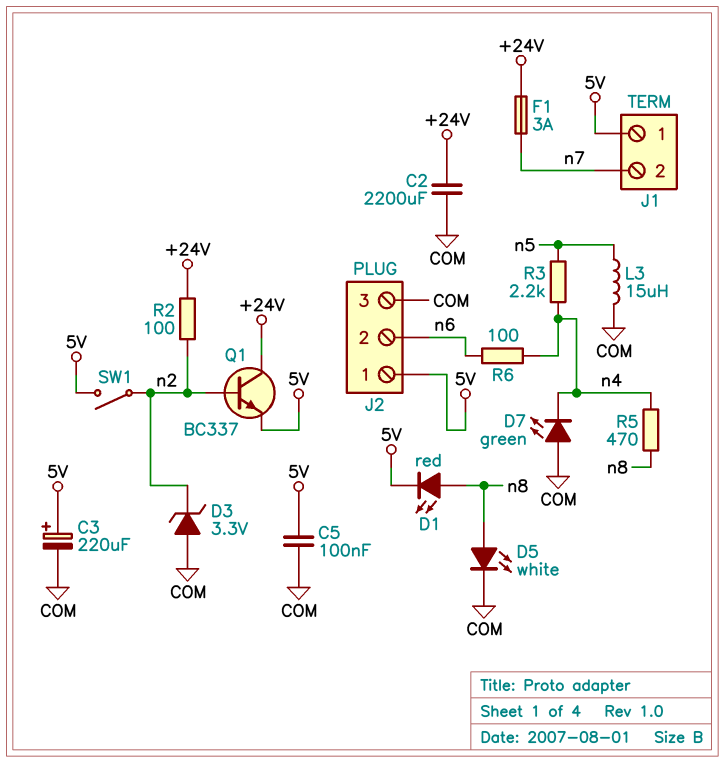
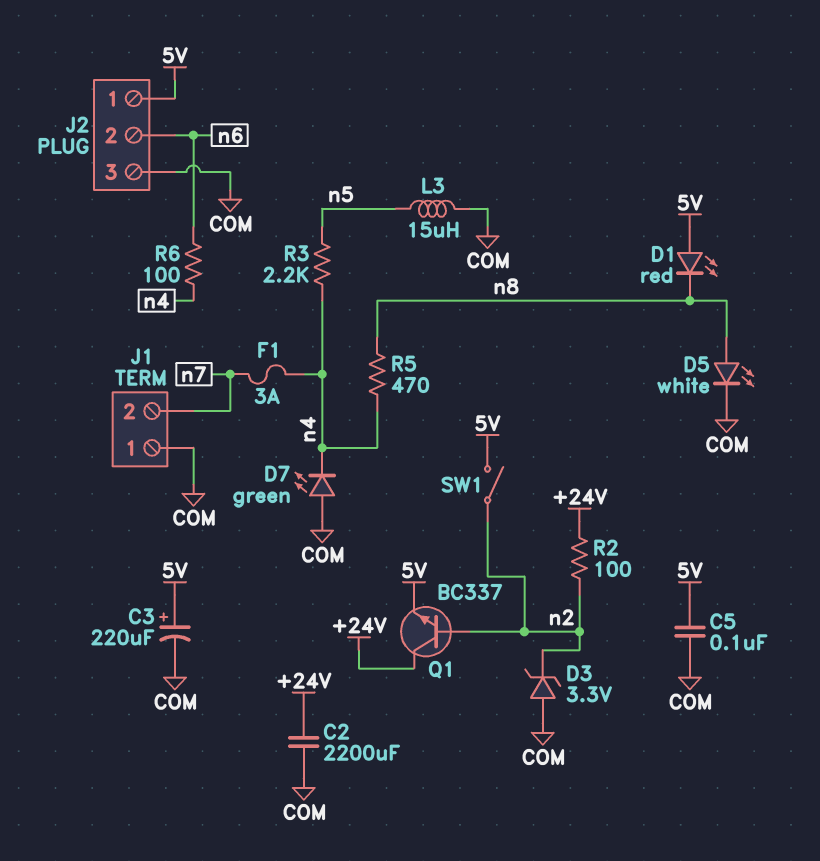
D1: LED red (A n8, K 5V) -> LED red (A 5V, K n8)
F1: 3A (+24V, n7) -> 3A (n4, n7)
J1 pin 1: 5V -> COM

